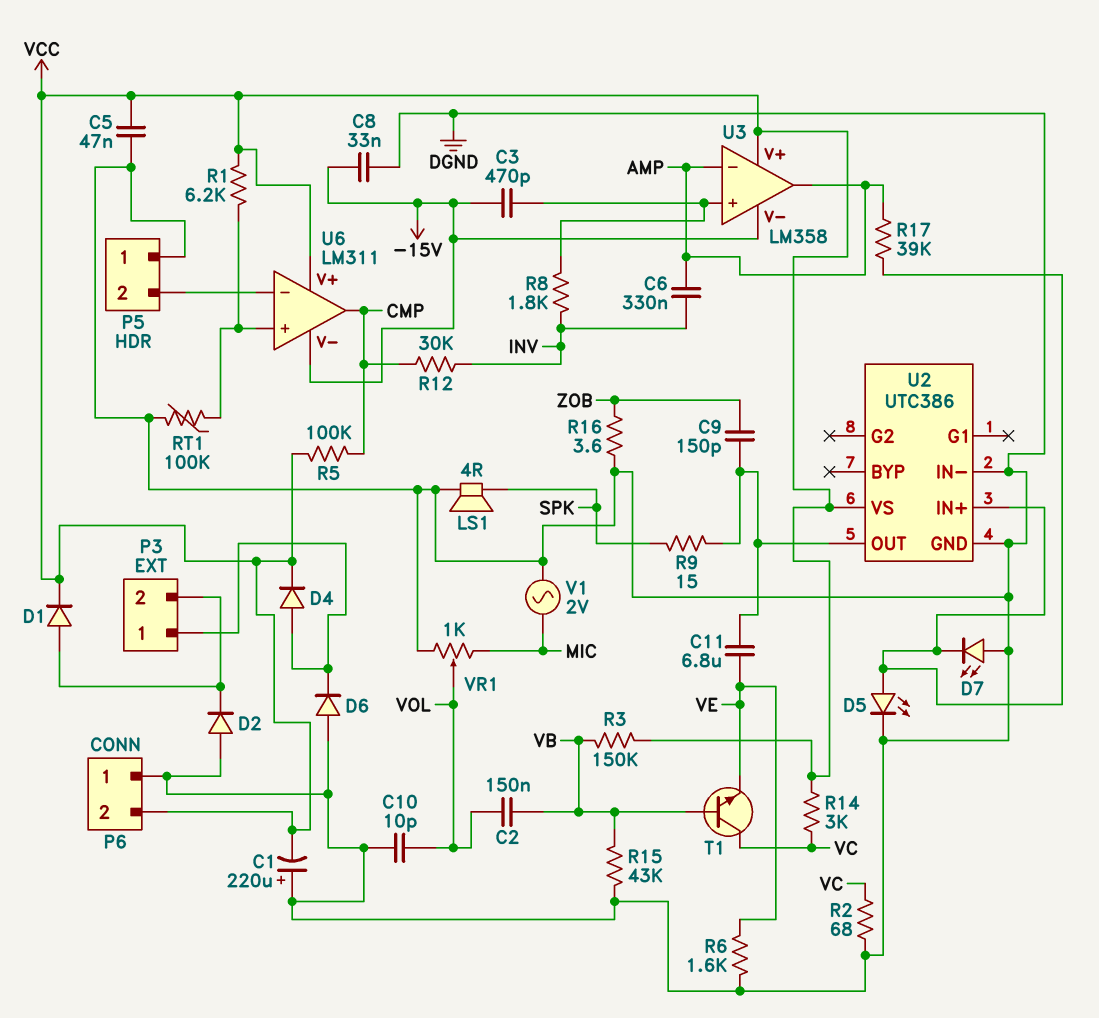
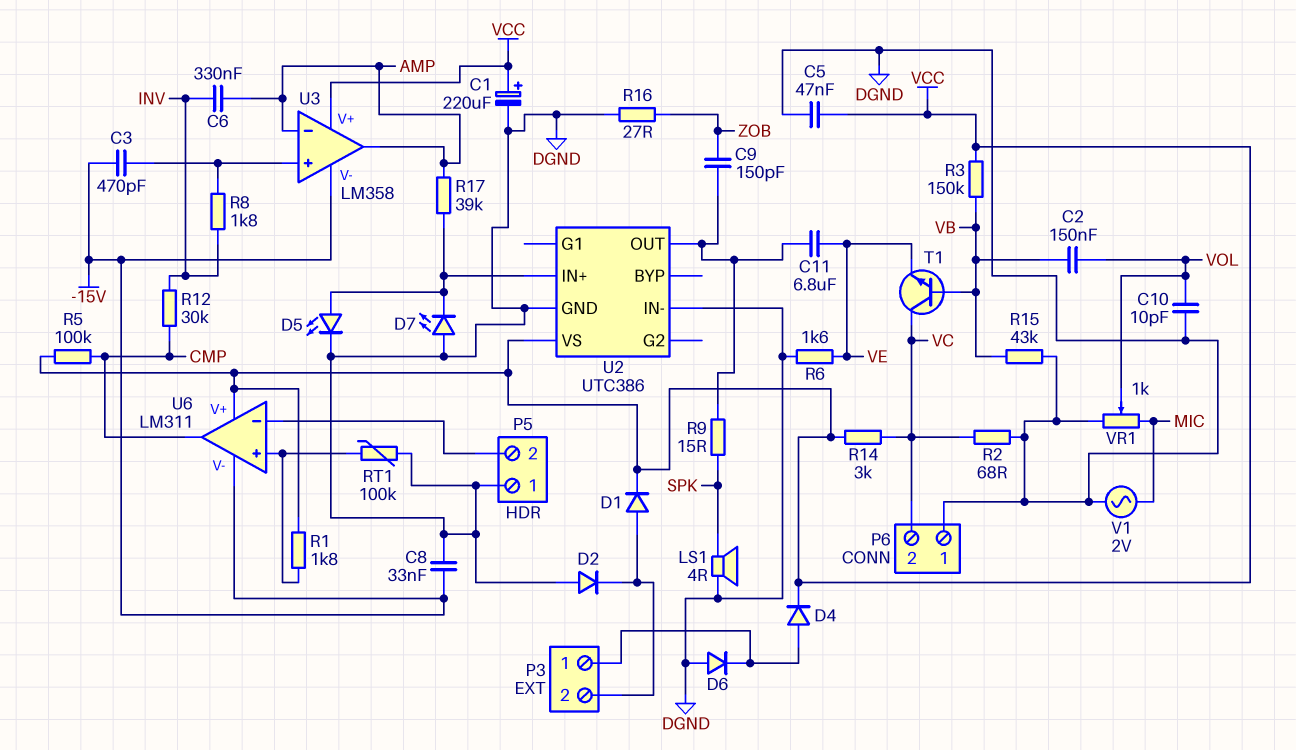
C1: 220uF (plus DGND, minus VCC) -> 220uF (plus VCC, minus DGND)
P6 pin 2: VCC -> VC
R1: 6.2k (U6/in+, VCC) -> 1.8k (U6/in+, VCC)
R16: 3.6 (DGND, ZOB) -> 27 (DGND, ZOB)

